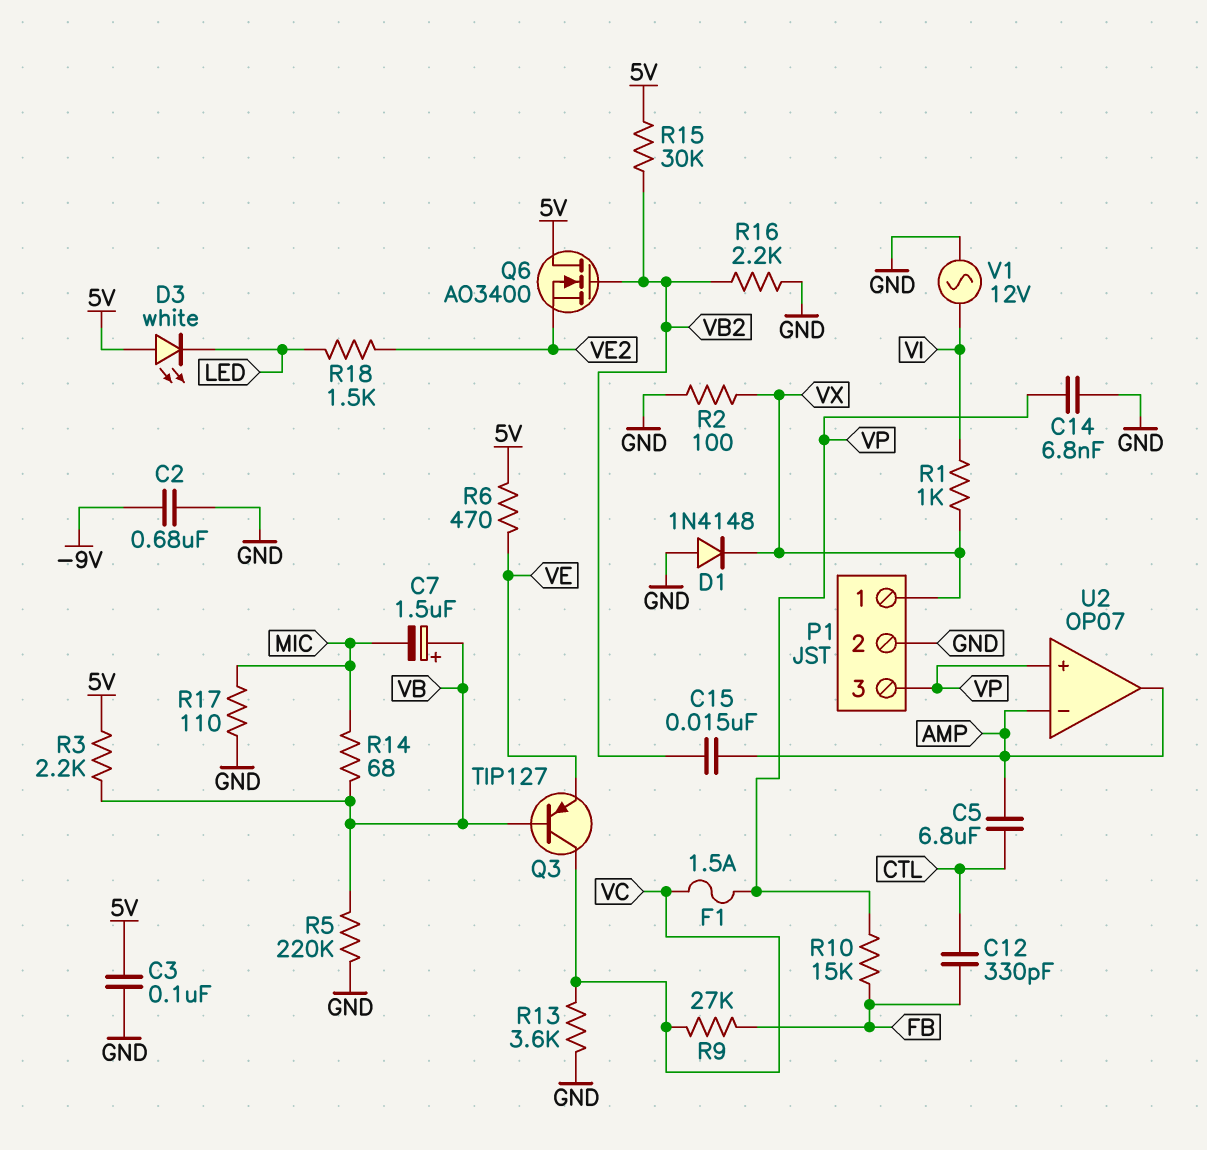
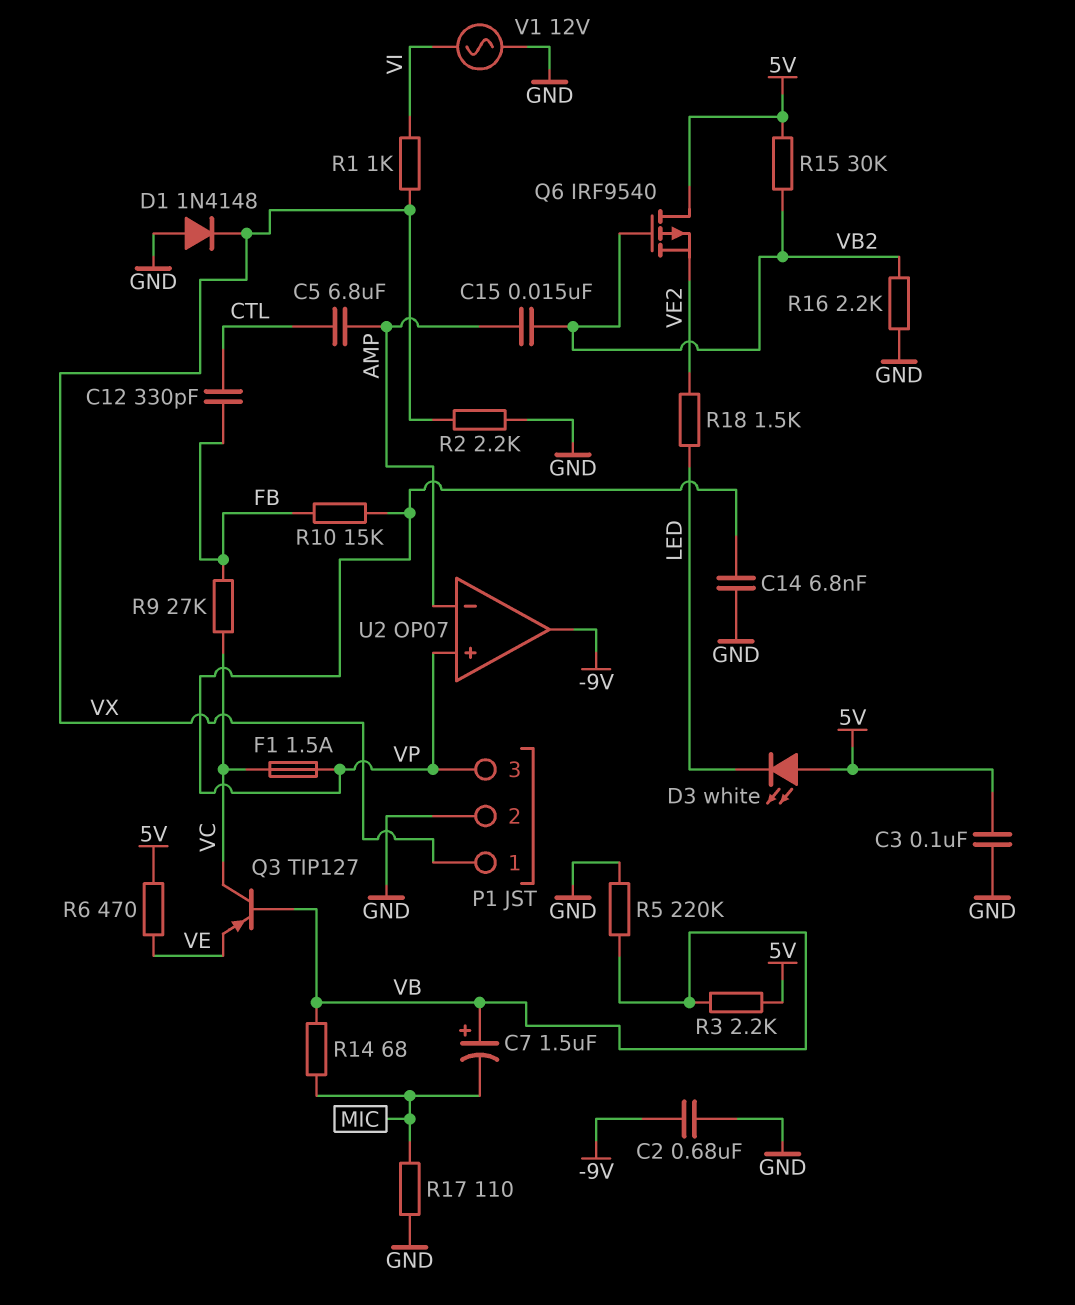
Q6: NMOS AO3400 (G VB2, D 5V, S VE2) -> PMOS IRF9540 (G VB2, D 5V, S VE2)
R2: 100 (GND, VX) -> 2.2k (GND, VX)
R13: 3.6k (GND, VC) -> none
U2 pin out: AMP -> -9V

